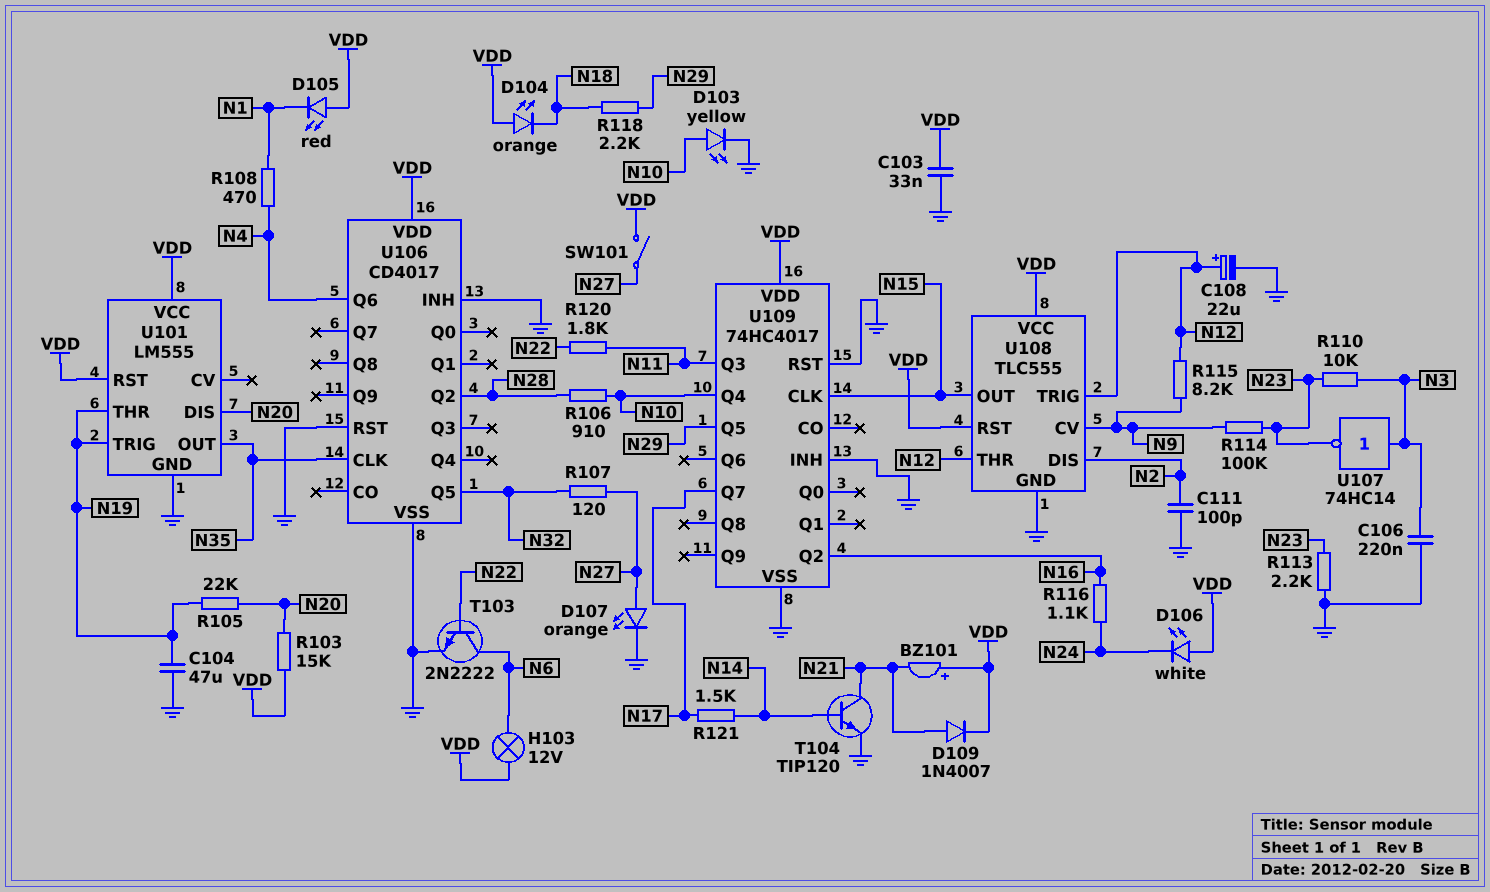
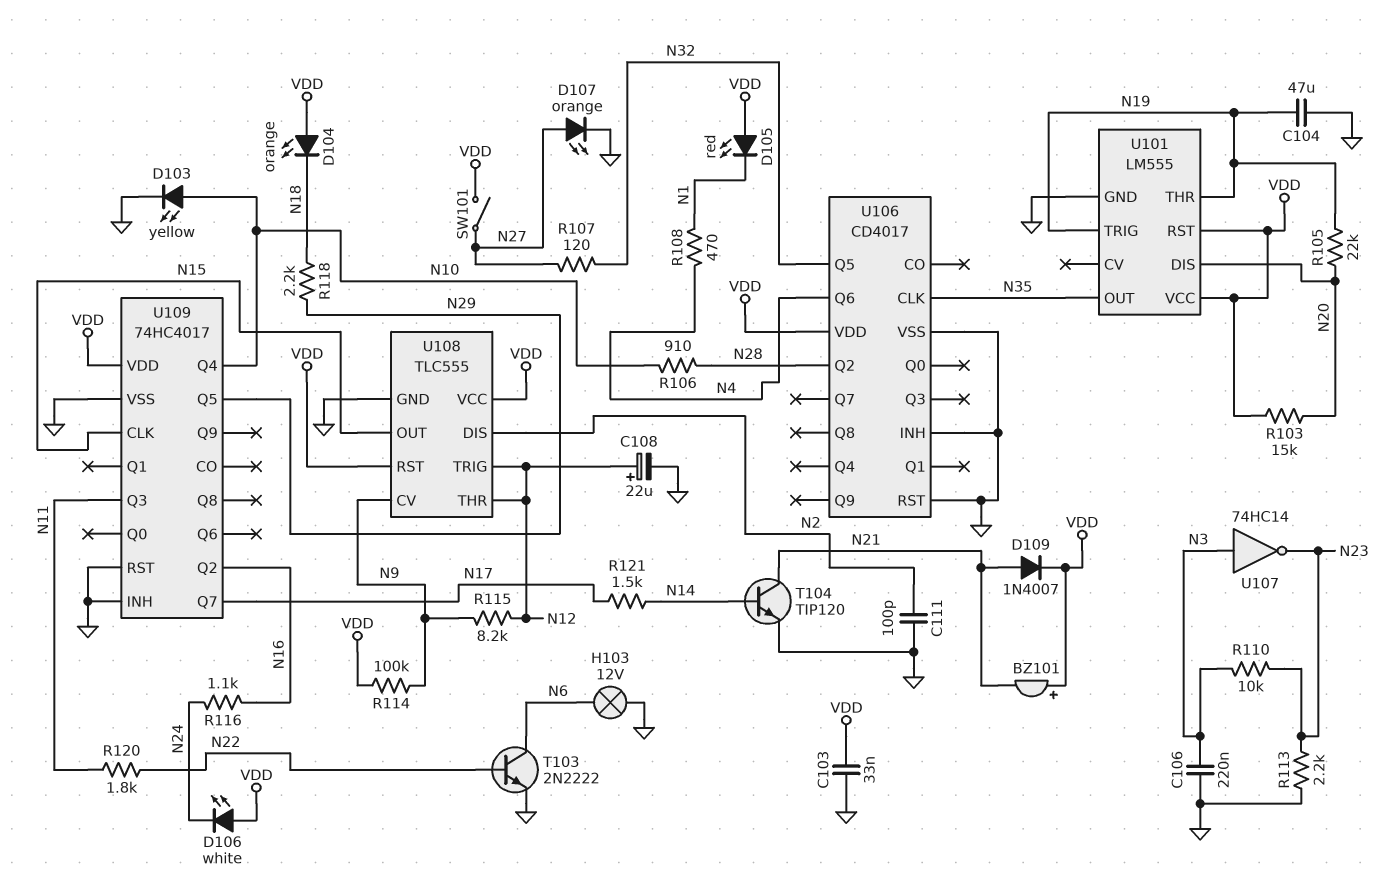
H103: lamp 12V (N6, VDD) -> lamp 12V (GND, N6)
R114: 100k (N9, N23) -> 100k (N9, VDD)

